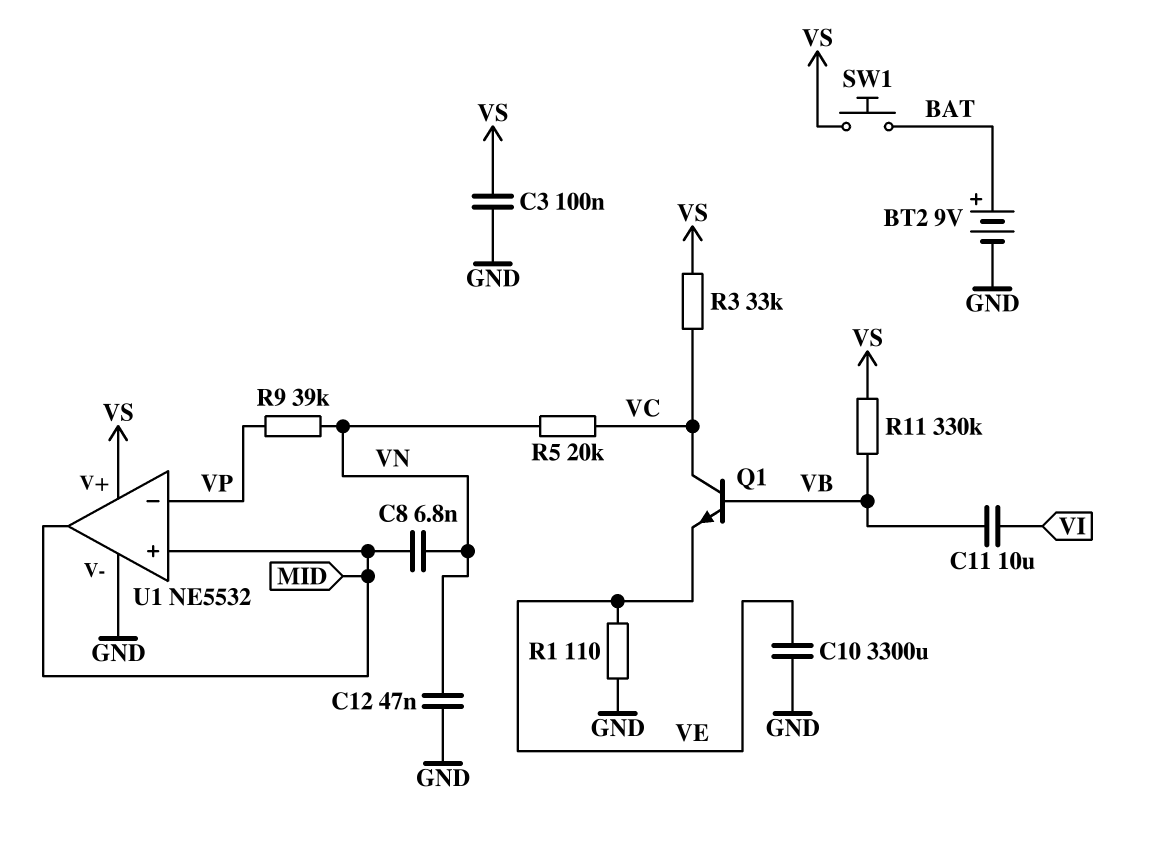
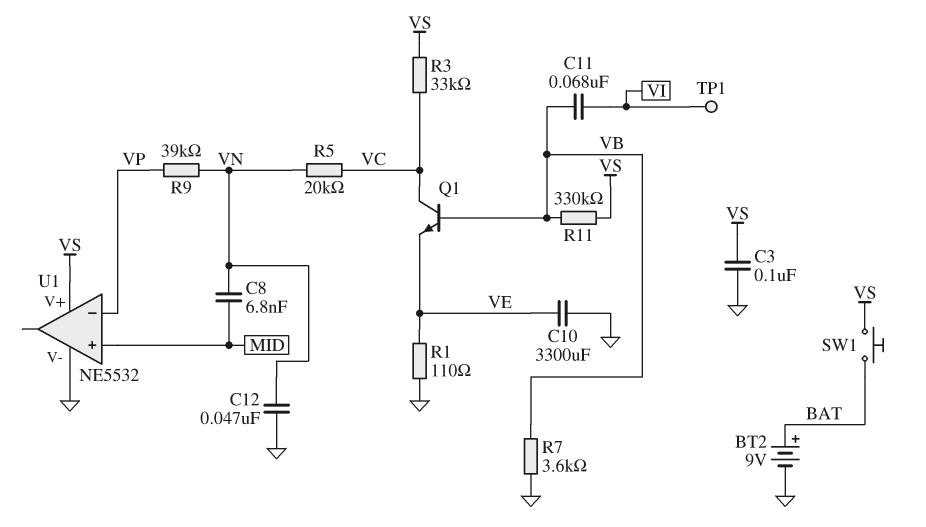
C11: 10uF (VB, VI) -> 68nF (VB, VI)
R7: none -> 3.6k (GND, VB)
TP1: none -> test point (VI)
U1 pin out: MID -> none

